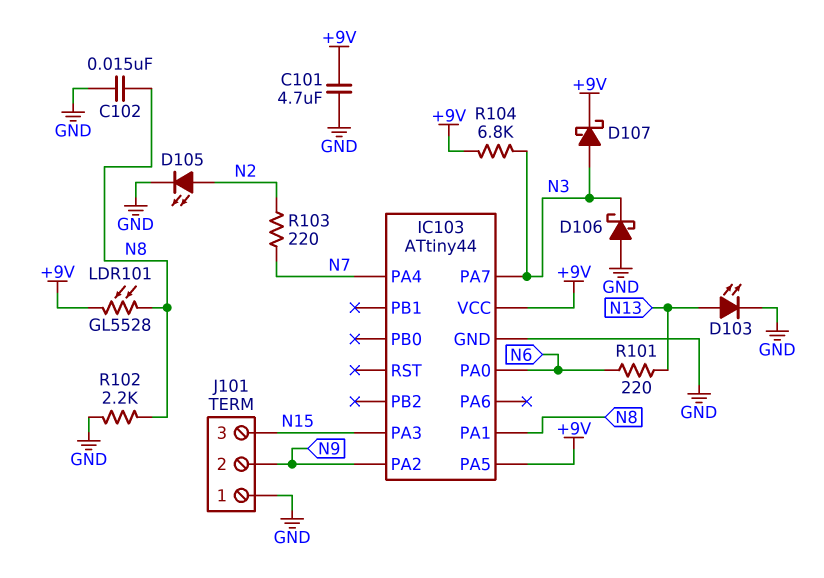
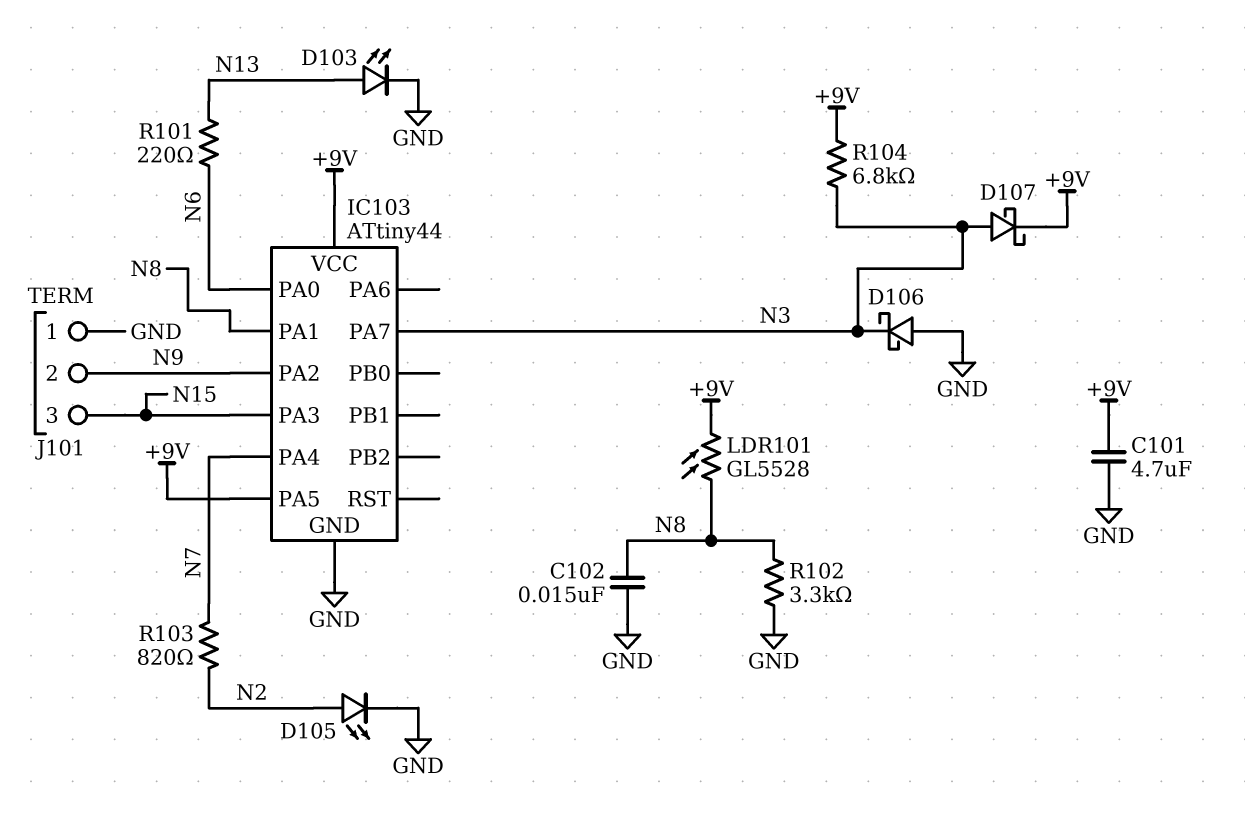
R102: 2.2k (GND, N8) -> 3.3k (GND, N8)
R103: 220 (N2, N7) -> 820 (N2, N7)

